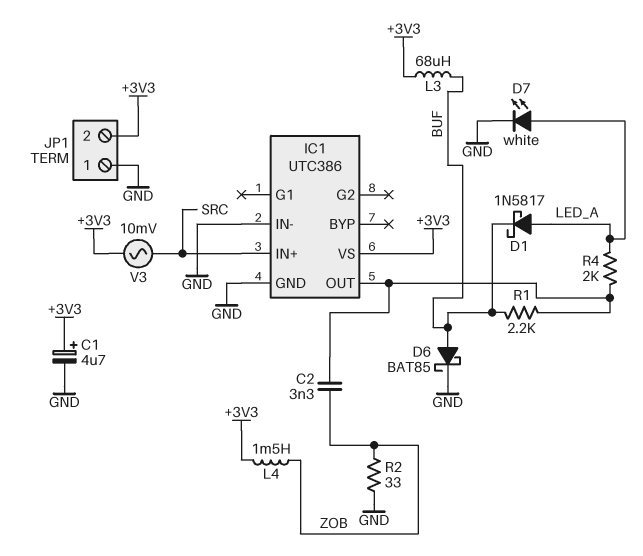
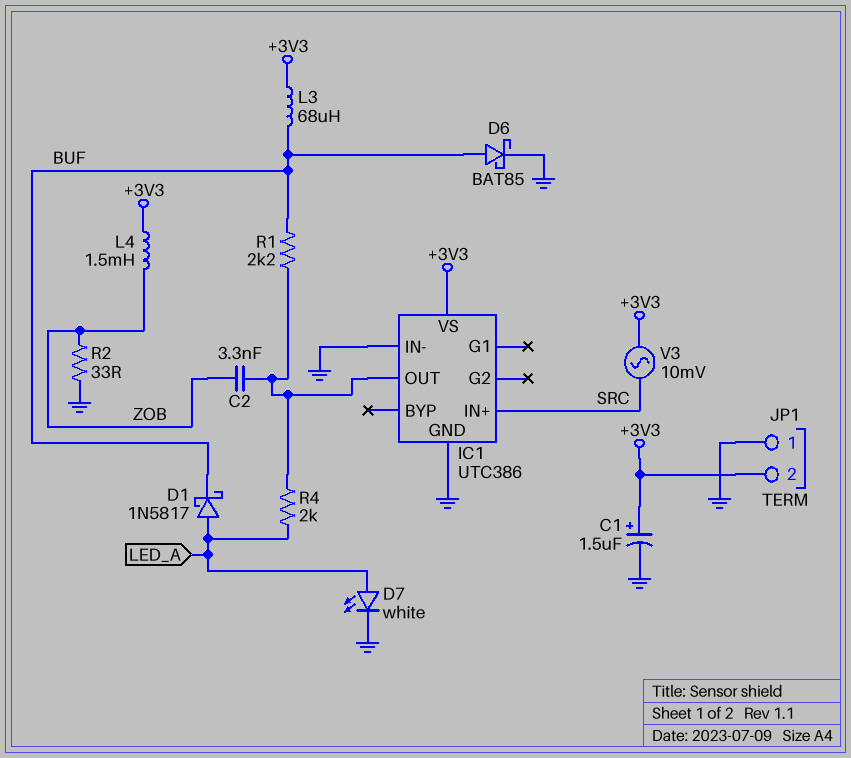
C1: 4.7uF (plus +3V3, minus GND) -> 1.5uF (plus +3V3, minus GND)

